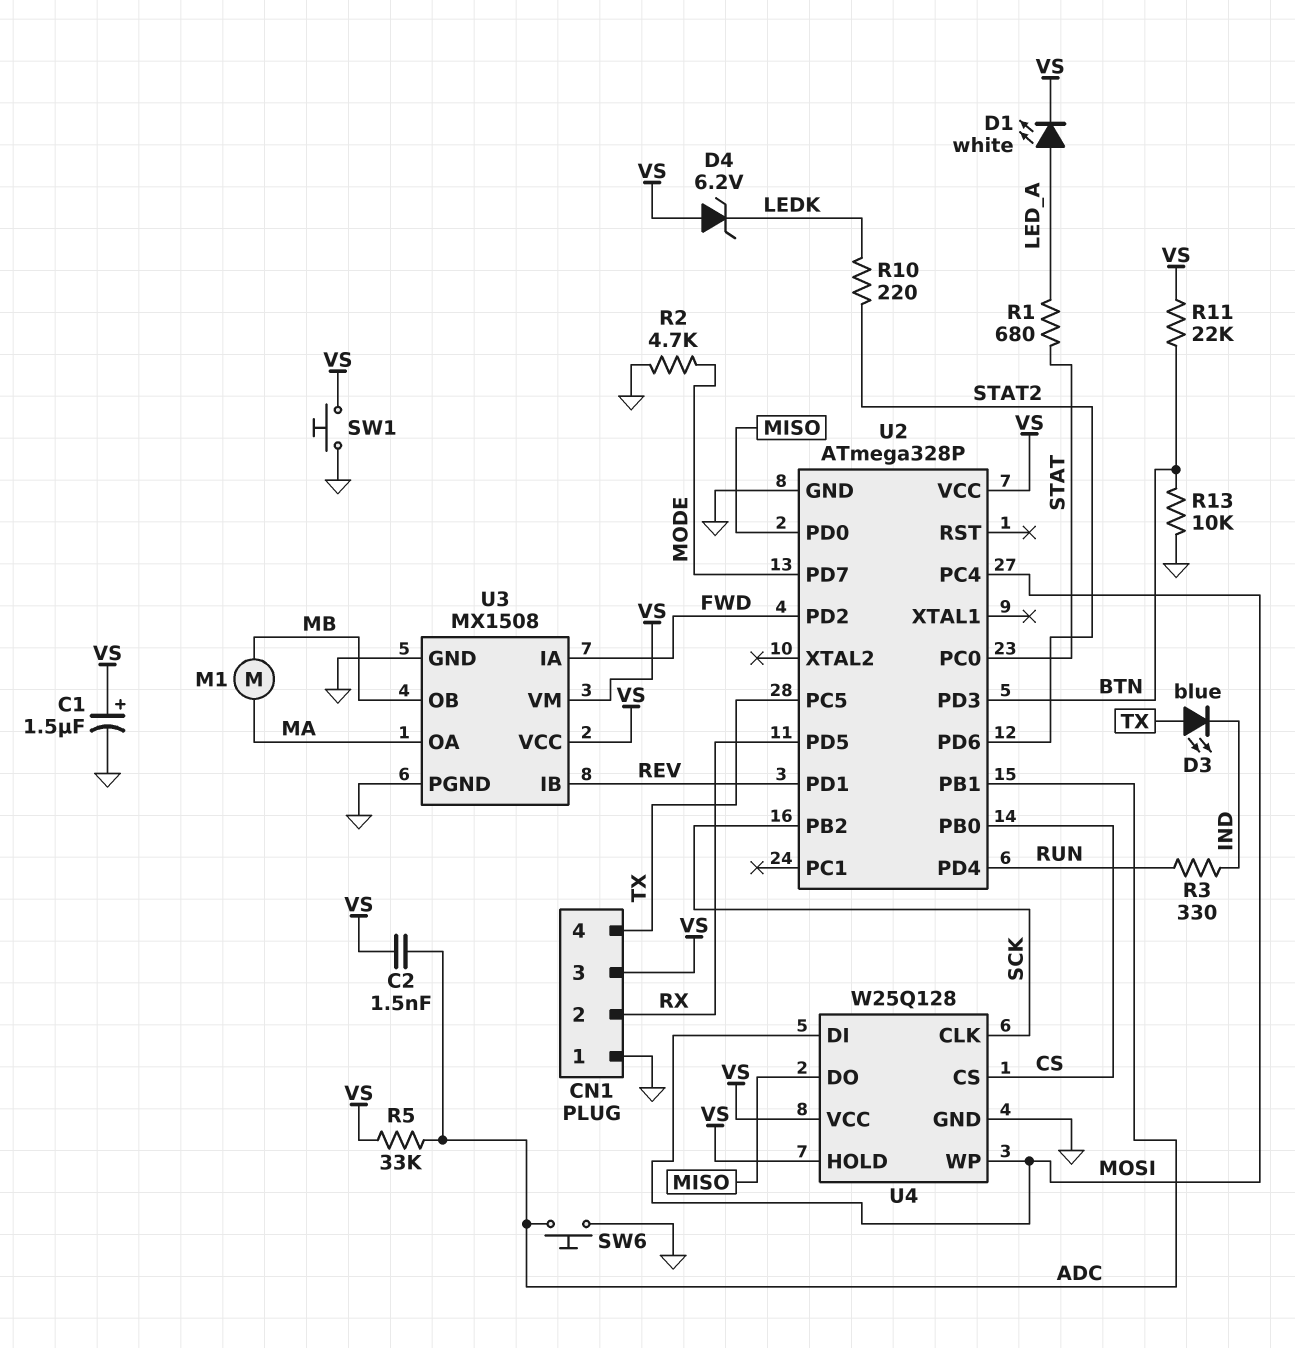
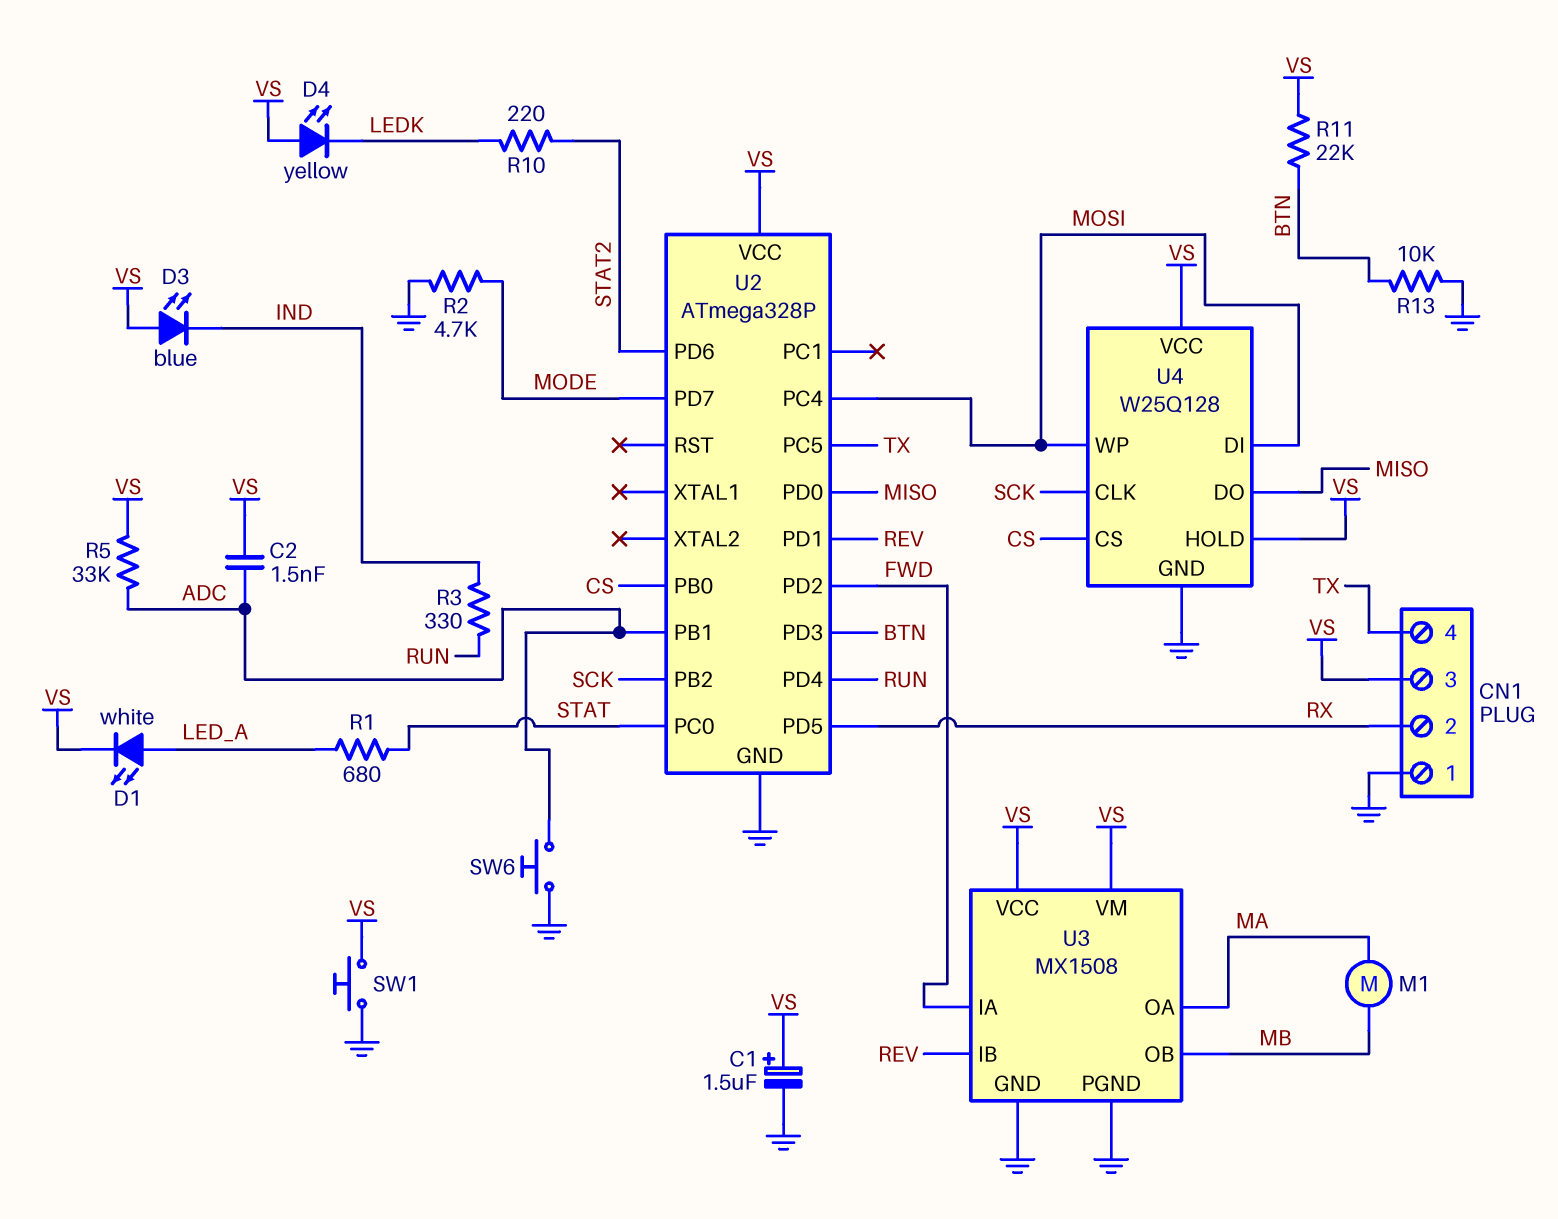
D3: LED blue (A TX, K IND) -> LED blue (A VS, K IND)
D4: zener 6.2V (A VS, K LEDK) -> LED yellow (A VS, K LEDK)

